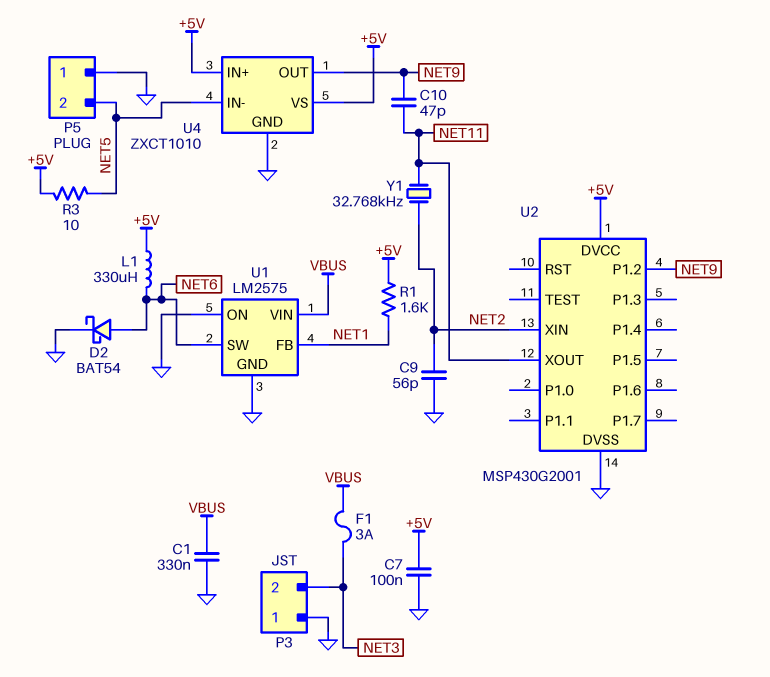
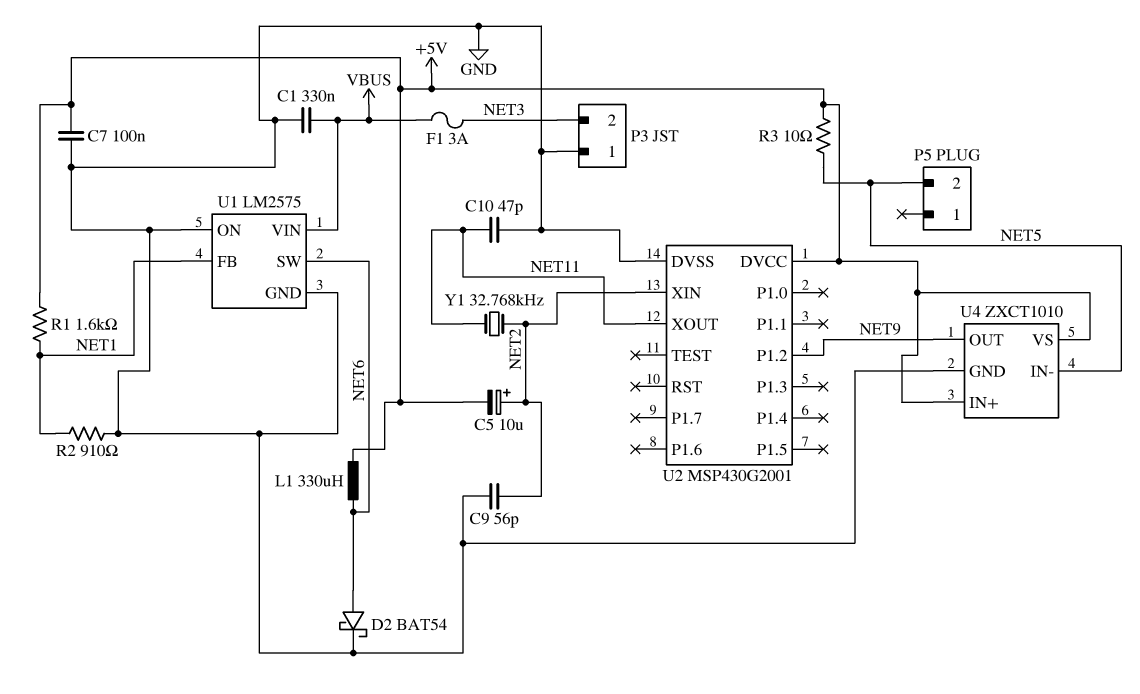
C5: none -> 10uF (plus NET2, minus +5V)
C10: 47pF (NET9, NET11) -> 47pF (GND, NET11)
P5 pin 1: GND -> none
R2: none -> 910 (GND, NET1)

